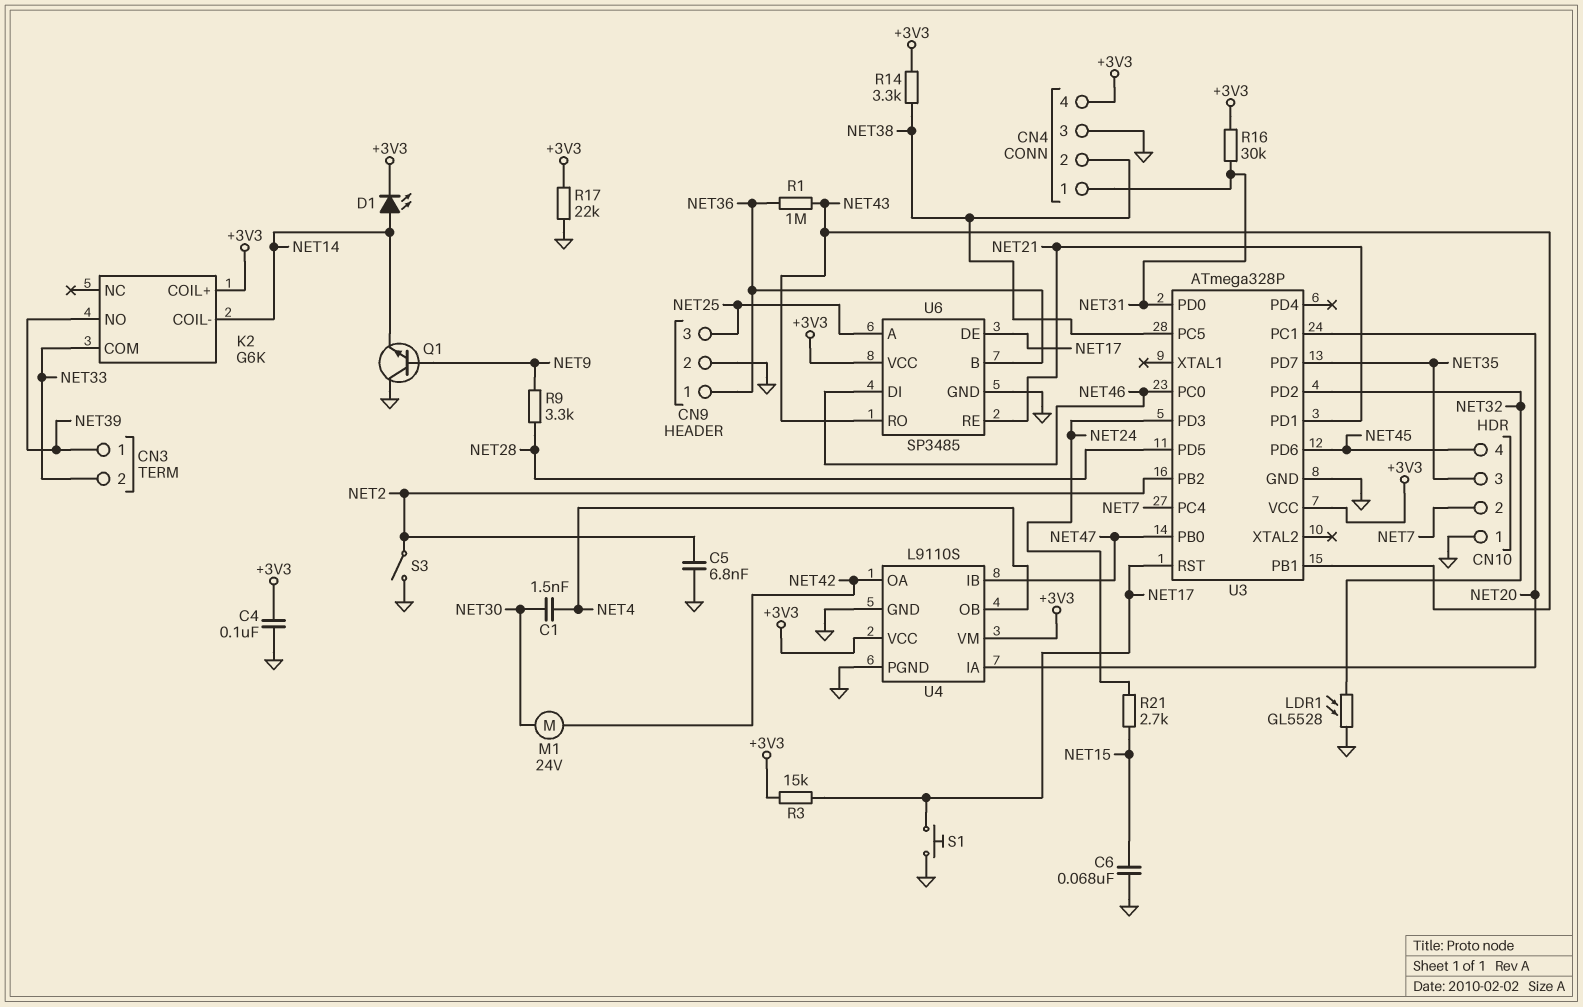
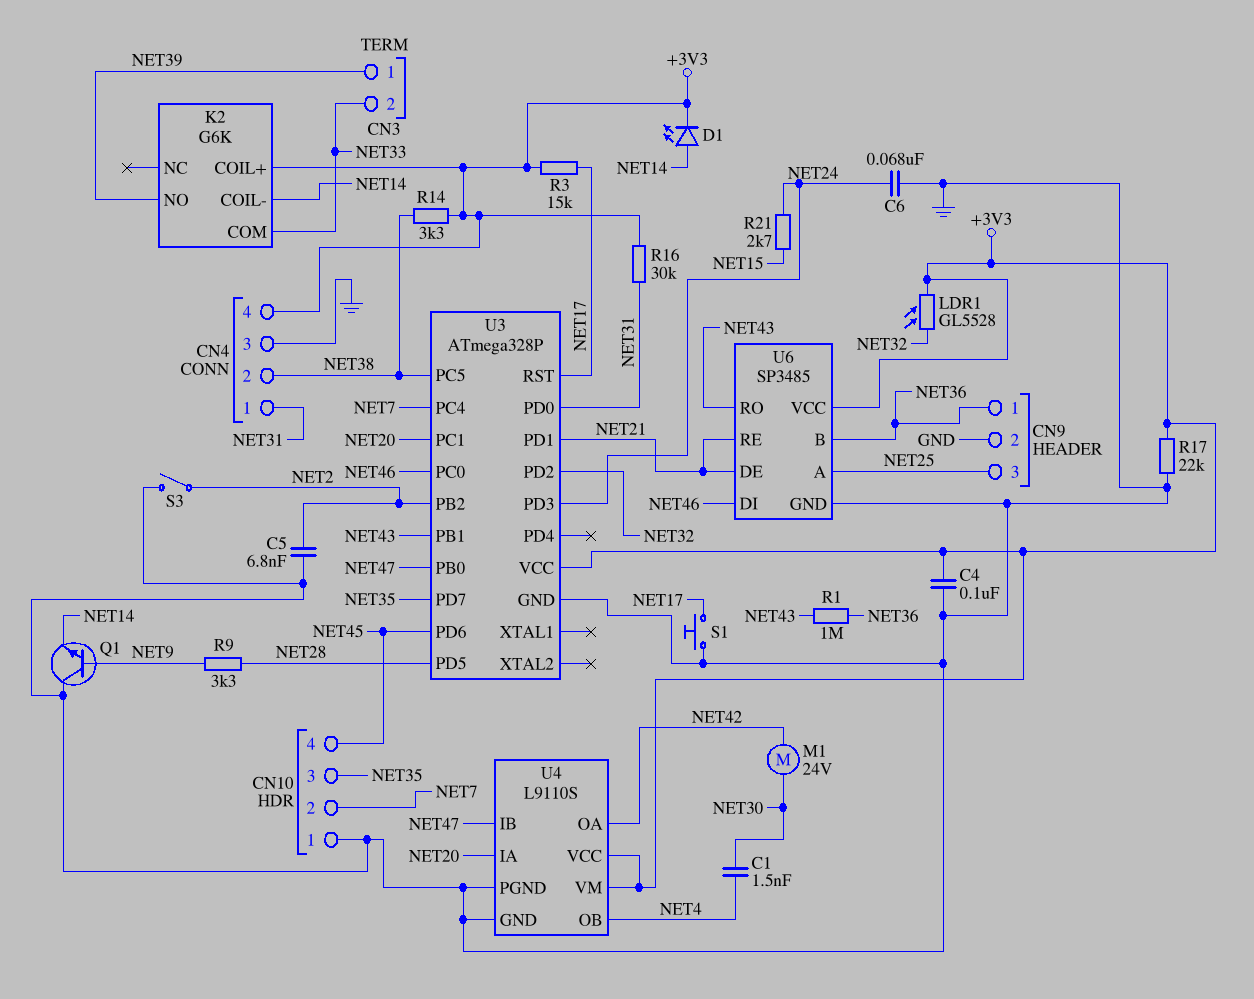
C6: 68nF (GND, NET15) -> 68nF (GND, NET24)
LDR1: GL5528 (GND, NET32) -> GL5528 (+3V3, NET32)
U6 pin DE: NET17 -> NET21

